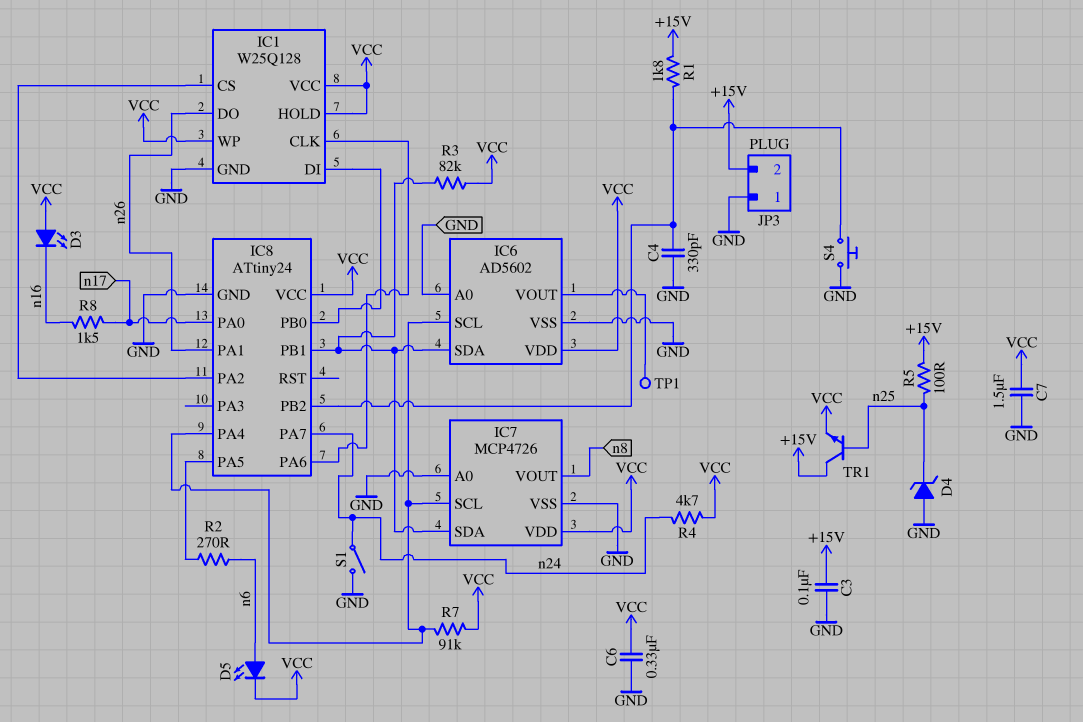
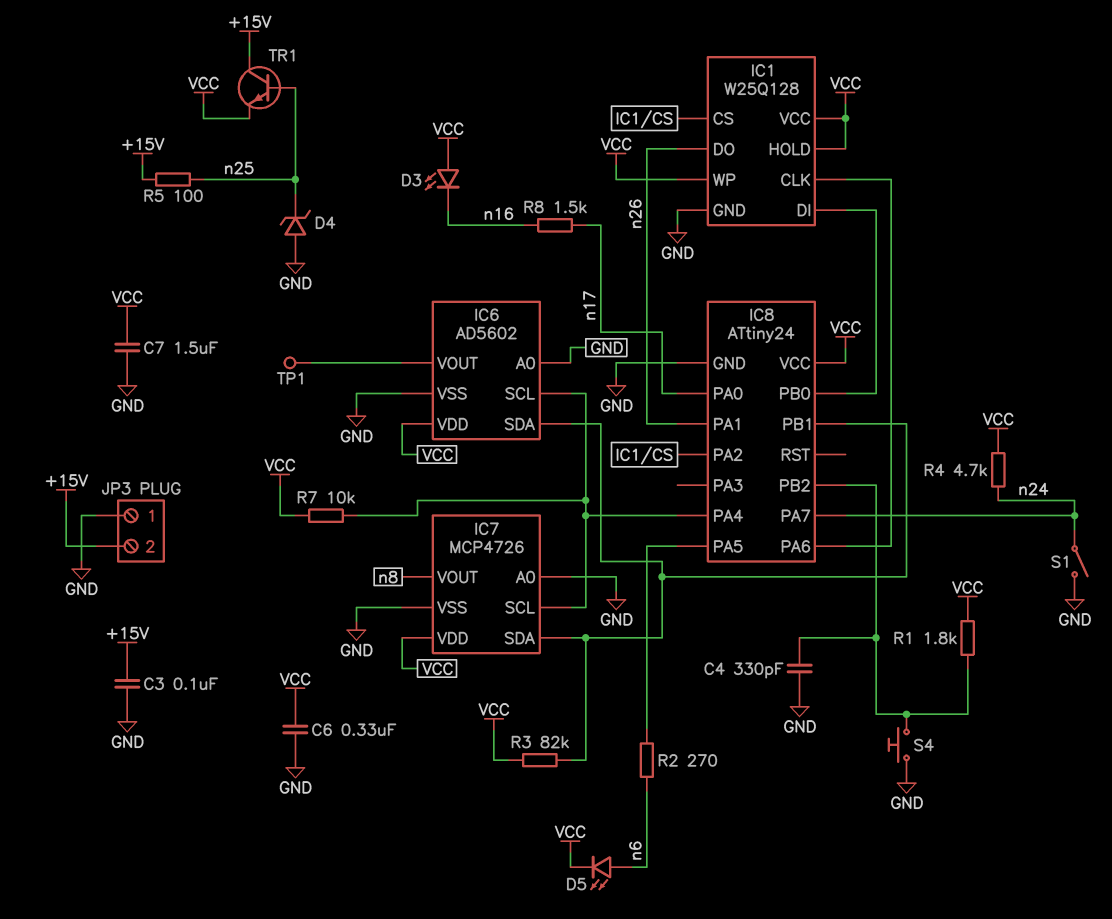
R1: 1.8k (+15V, IC8/PB2) -> 1.8k (IC8/PB2, VCC)
R7: 91k (IC6/SCL, VCC) -> 10k (IC6/SCL, VCC)

